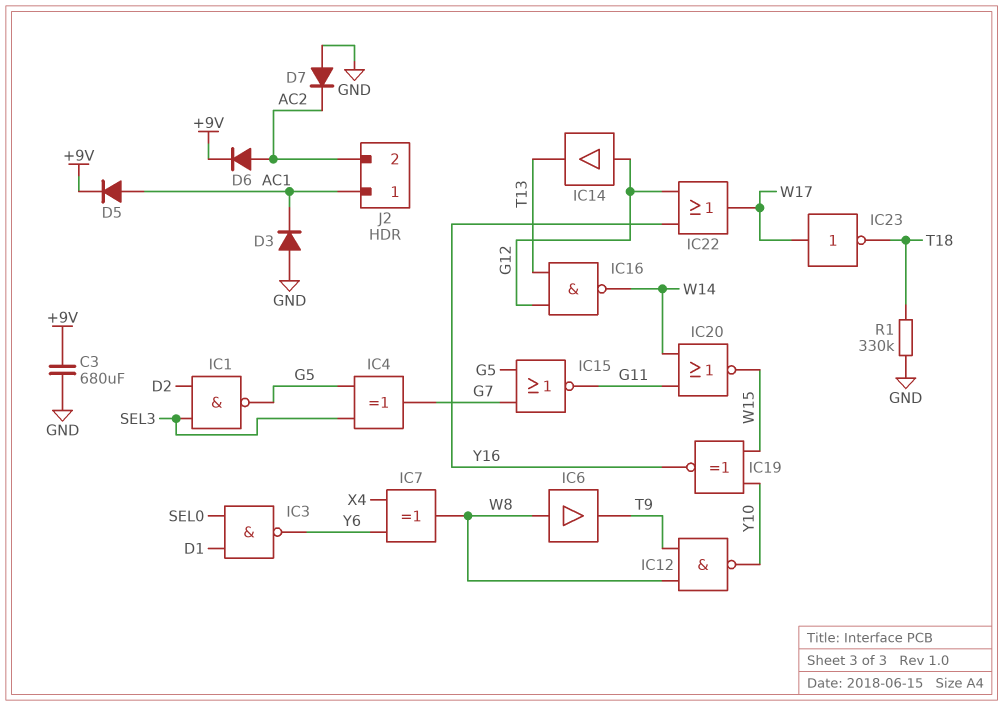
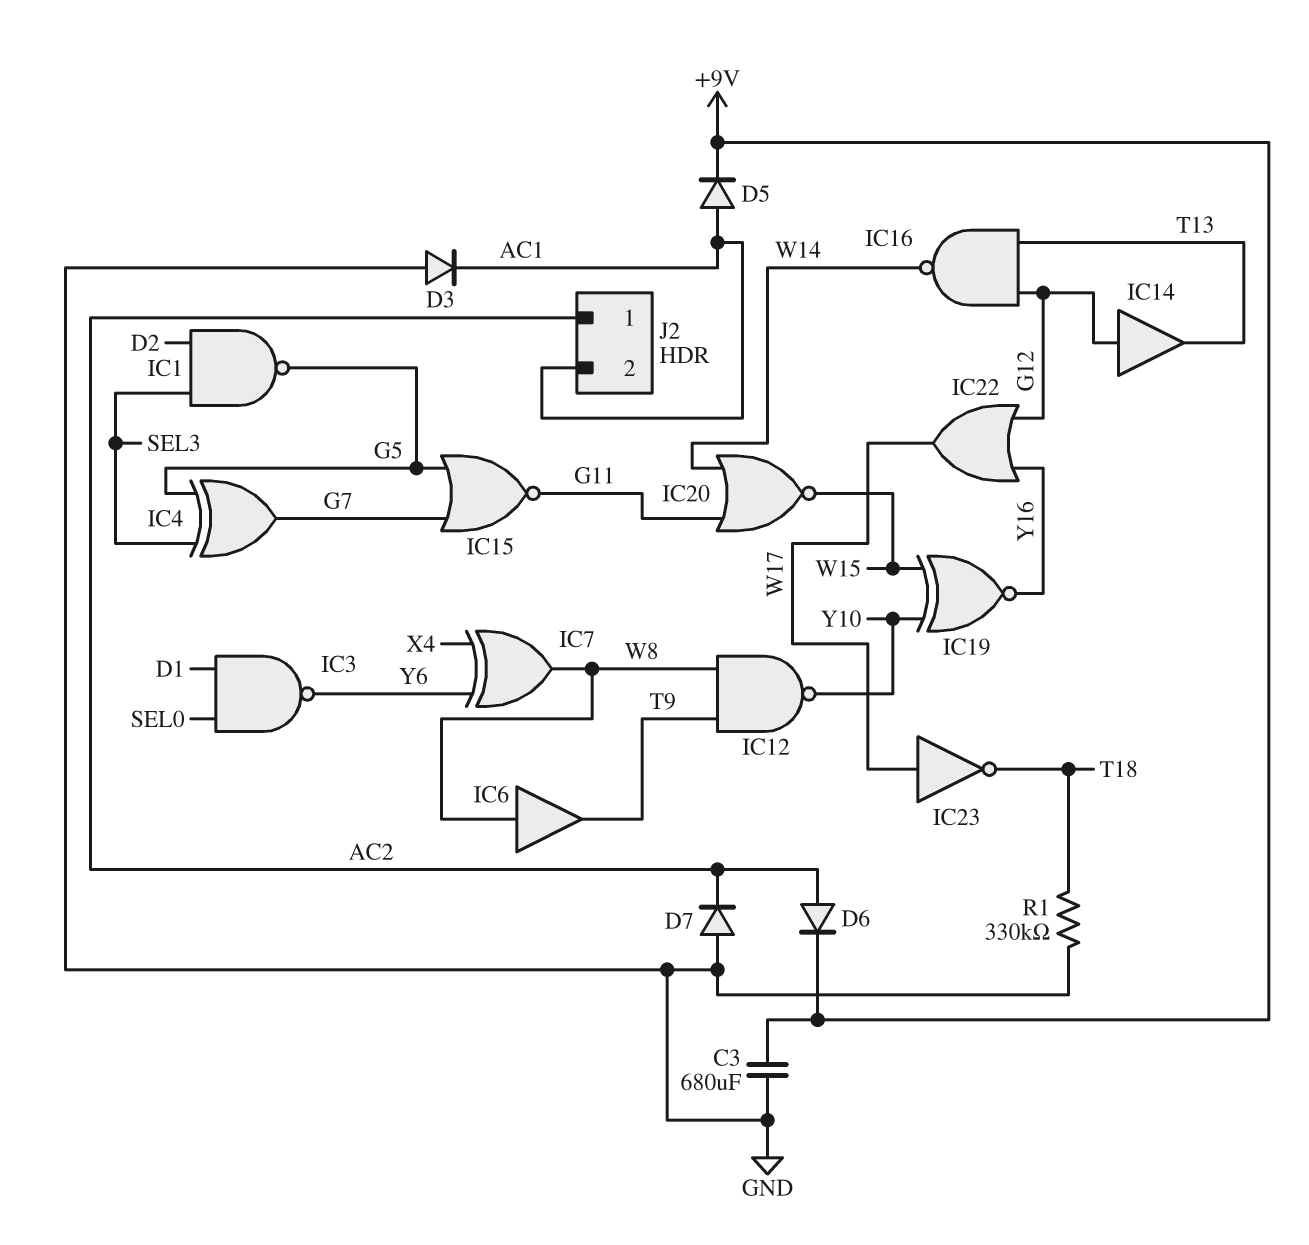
J2 pin 1: AC1 -> AC2
J2 pin 2: AC2 -> AC1

